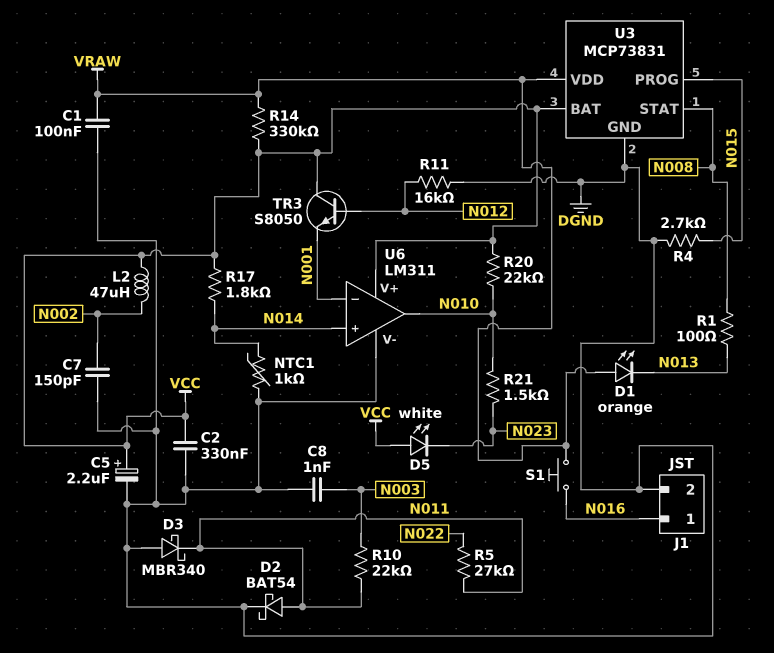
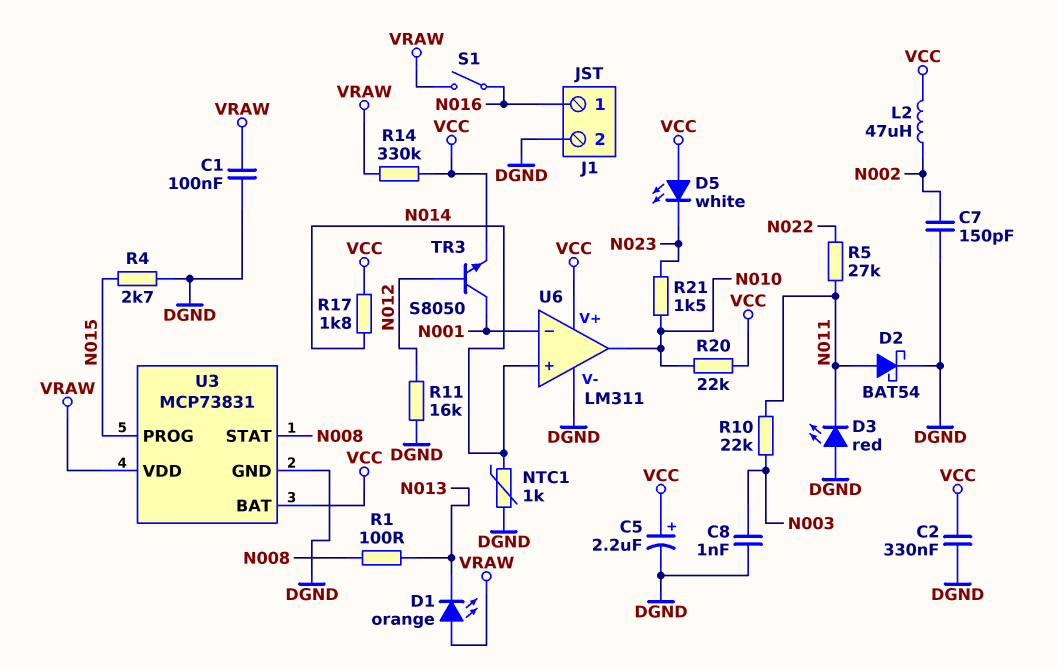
D3: schottky MBR340 (A DGND, K N011) -> LED red (A DGND, K N011)
S1: button (N016, VRAW) -> switch (N016, VRAW)
TR3: NPN S8050 (B N012, C VCC, E N001) -> NPN S8050 (B N012, C N001, E VCC)

